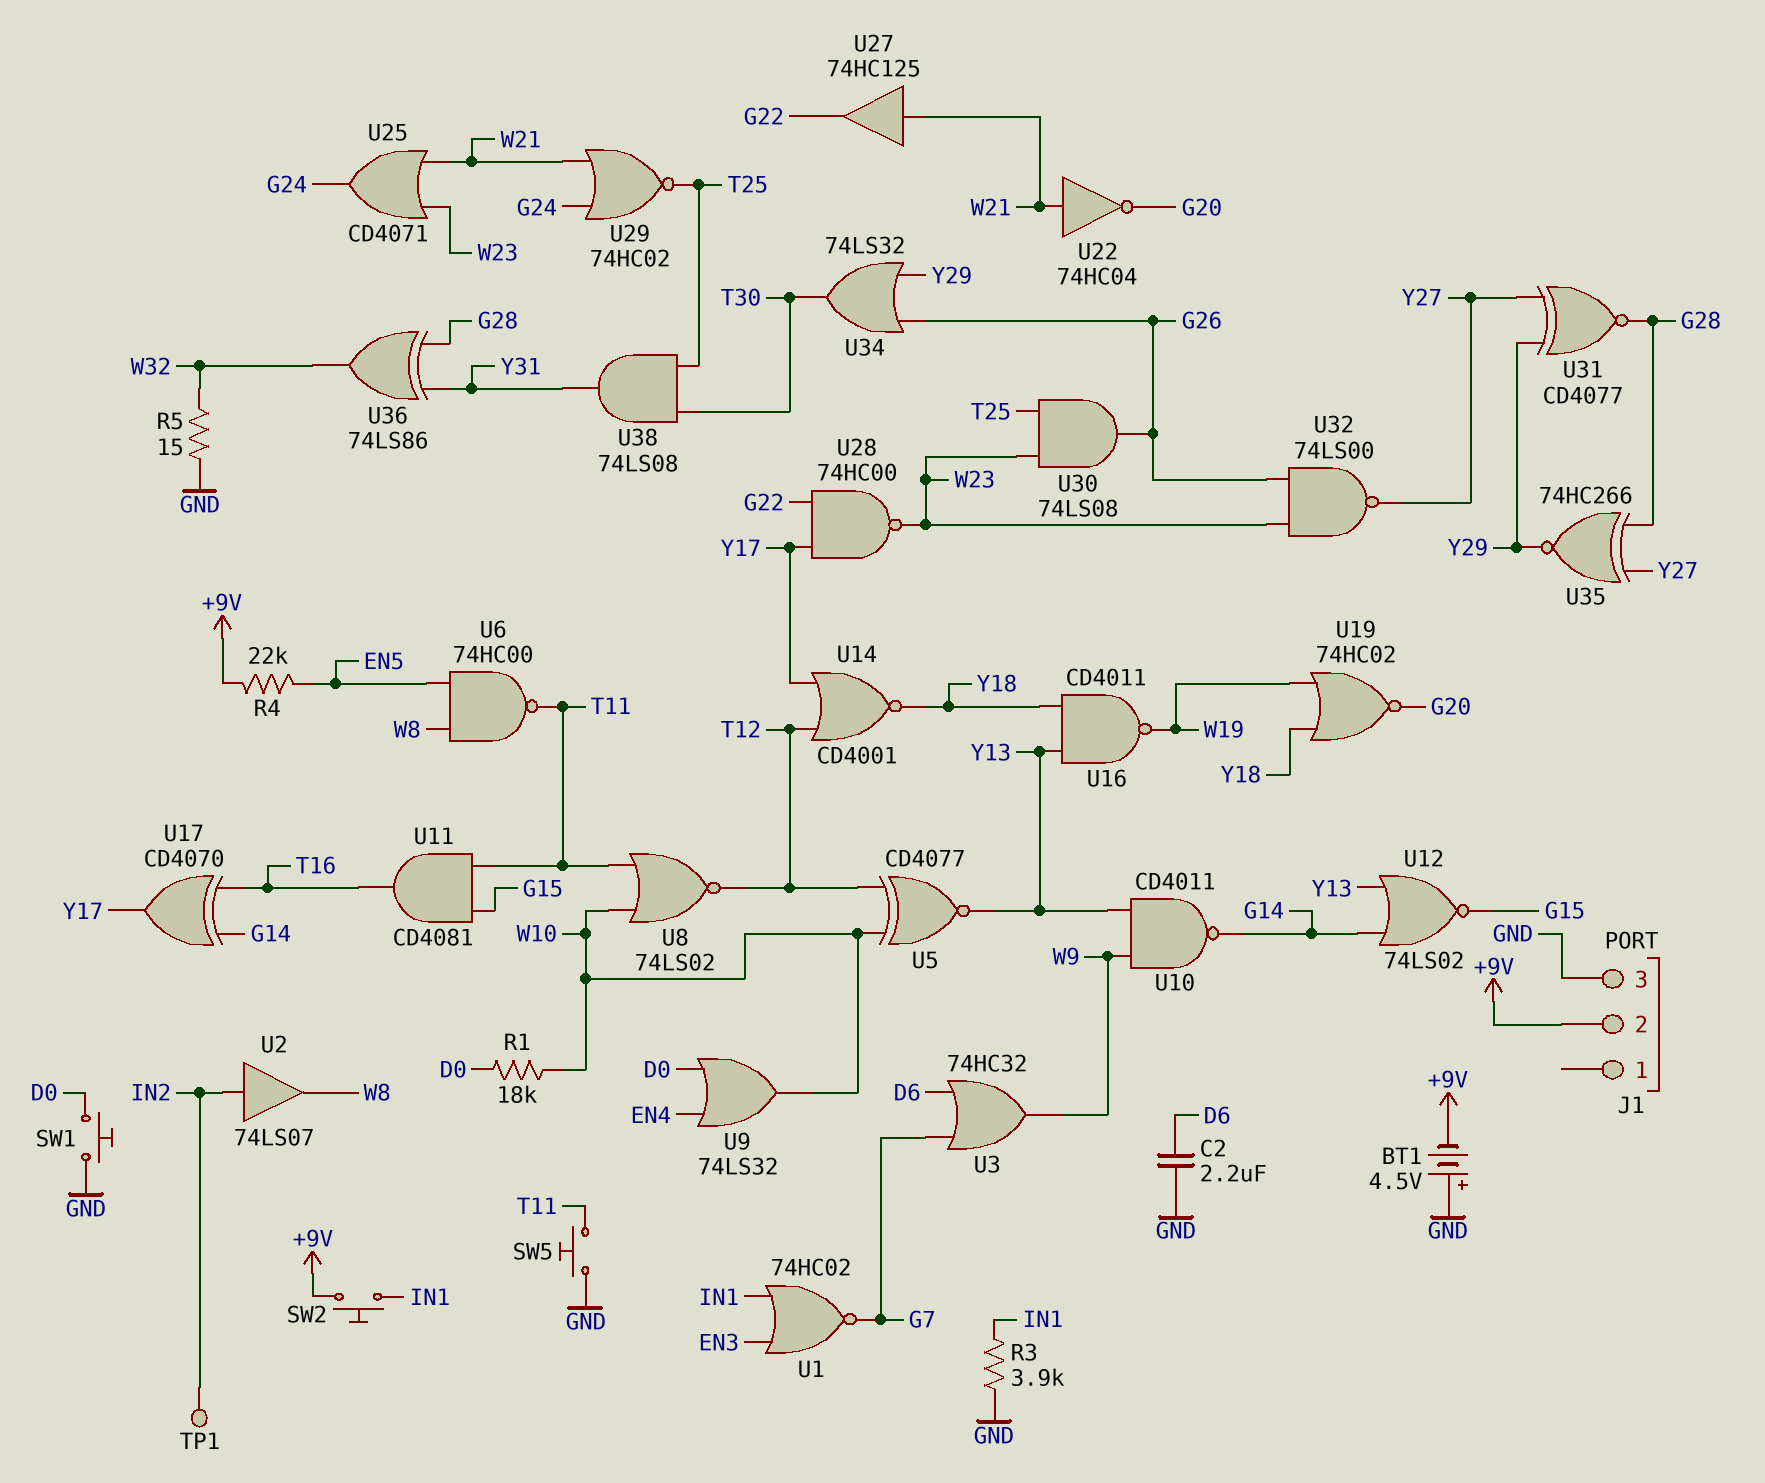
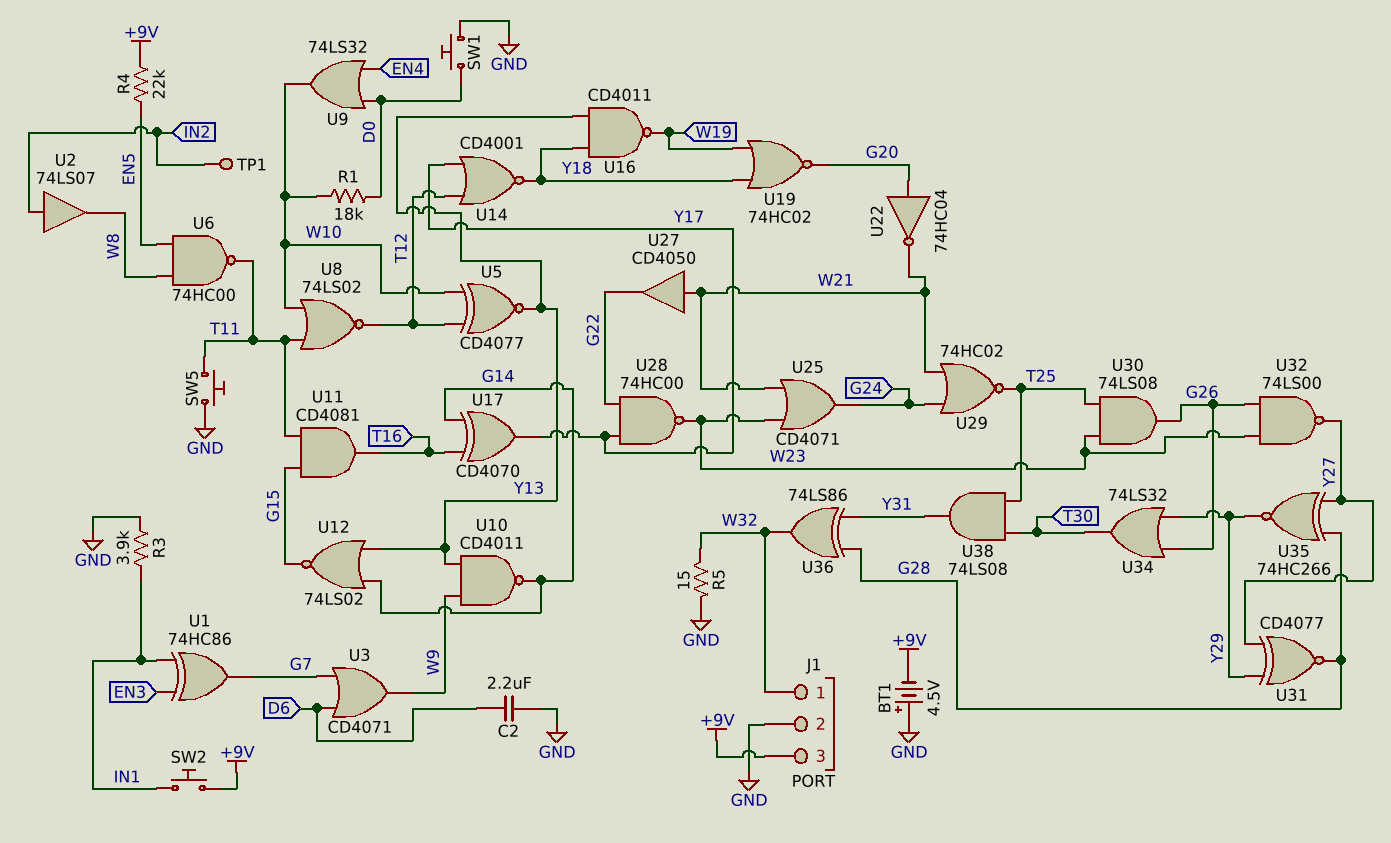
J1 pin 1: none -> W32
J1 pin 2: +9V -> GND
J1 pin 3: GND -> +9V
U1: NOR 74HC02 (in EN3, in IN1, out G7) -> XOR 74HC86 (in EN3, in IN1, out G7)
U3: OR 74HC32 (in D6, in G7, out W9) -> OR CD4071 (in D6, in G7, out W9)
U22: NOT 74HC04 (in W21, out G20) -> NOT 74HC04 (in G20, out W21)
U27: buffer 74HC125 (in W21, out G22) -> buffer CD4050 (in W21, out G22)

